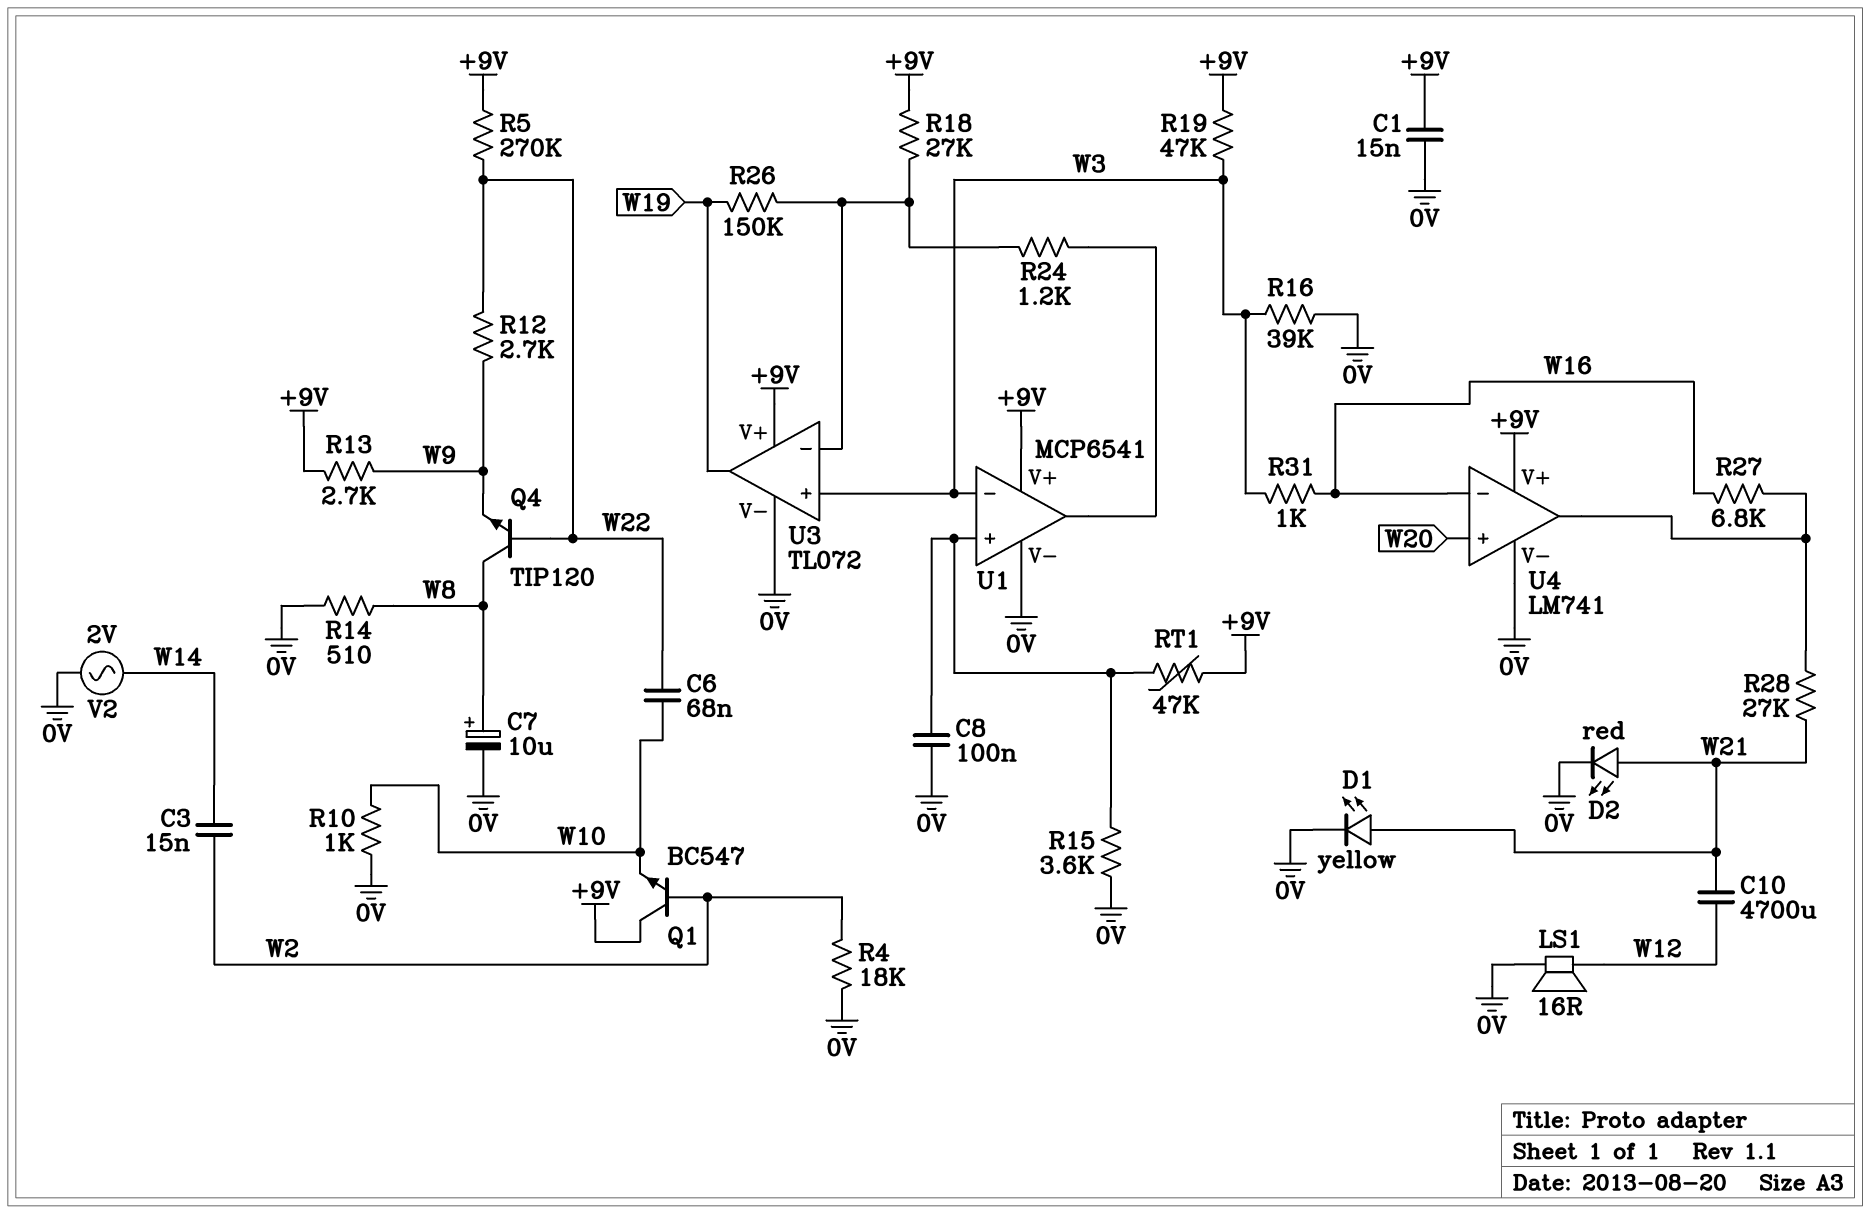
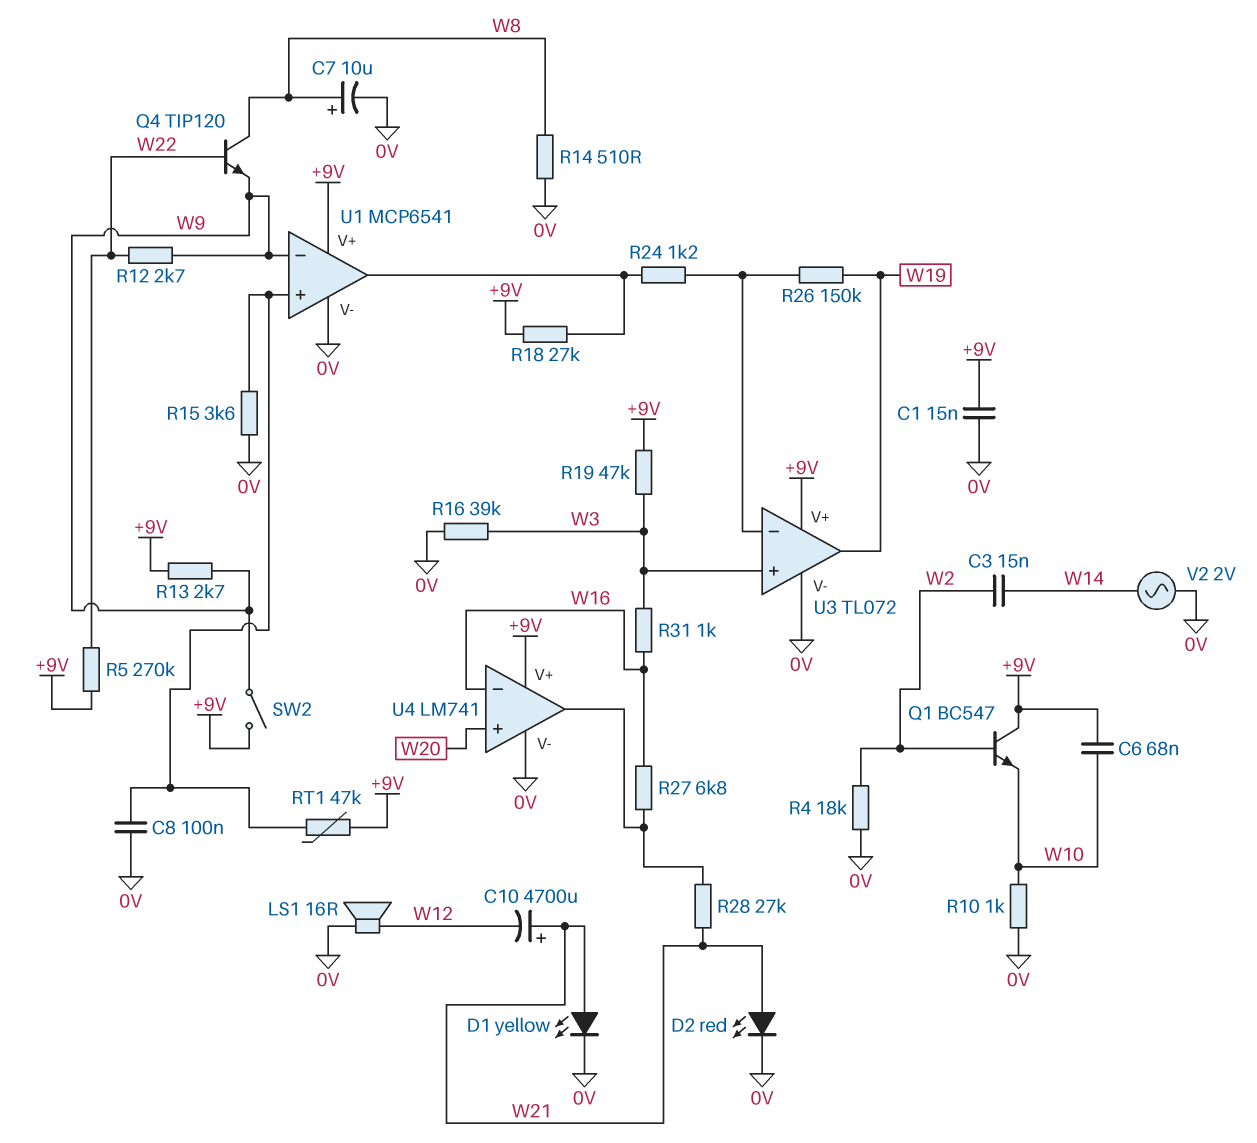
C6: 68nF (W10, W22) -> 68nF (+9V, W10)
C10: 4700uF (W12, W21) -> 4700uF (plus W21, minus W12)
R18: 27k (+9V, U3/in-) -> 27k (+9V, U1/out)
SW2: none -> switch (+9V, W9)
U1 pin in-: W3 -> W9

